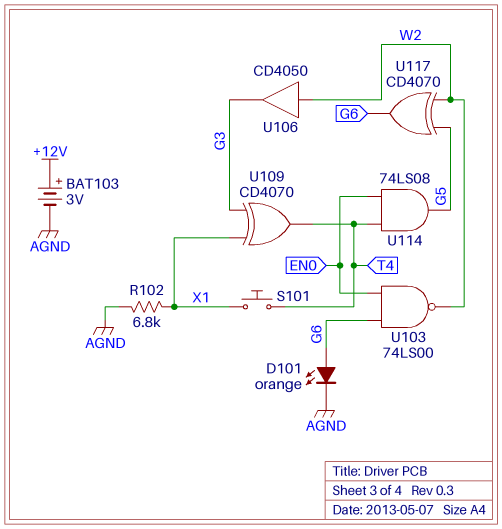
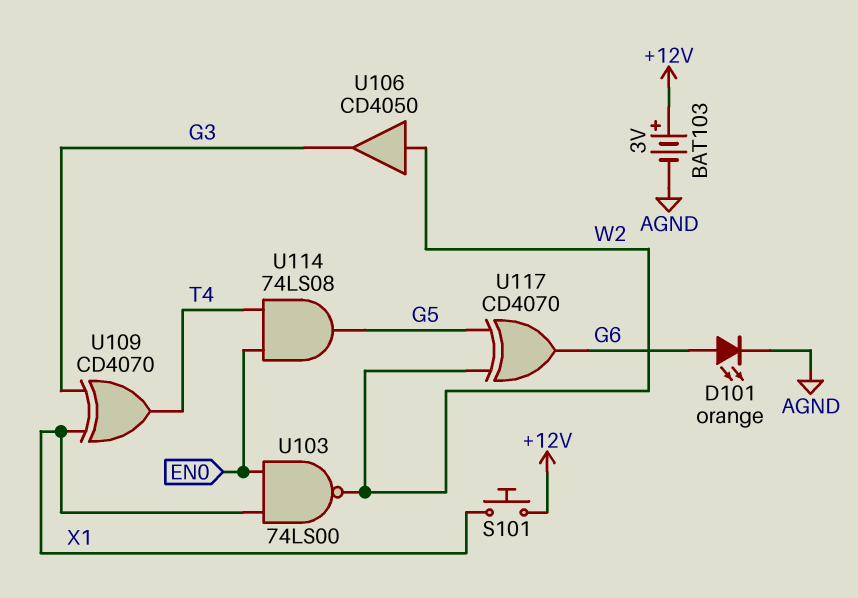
R102: 6.8k (AGND, X1) -> none
S101: button (T4, X1) -> button (+12V, X1)
U103: NAND 74LS00 (in EN0, in G6, out W2) -> NAND 74LS00 (in EN0, in X1, out W2)

